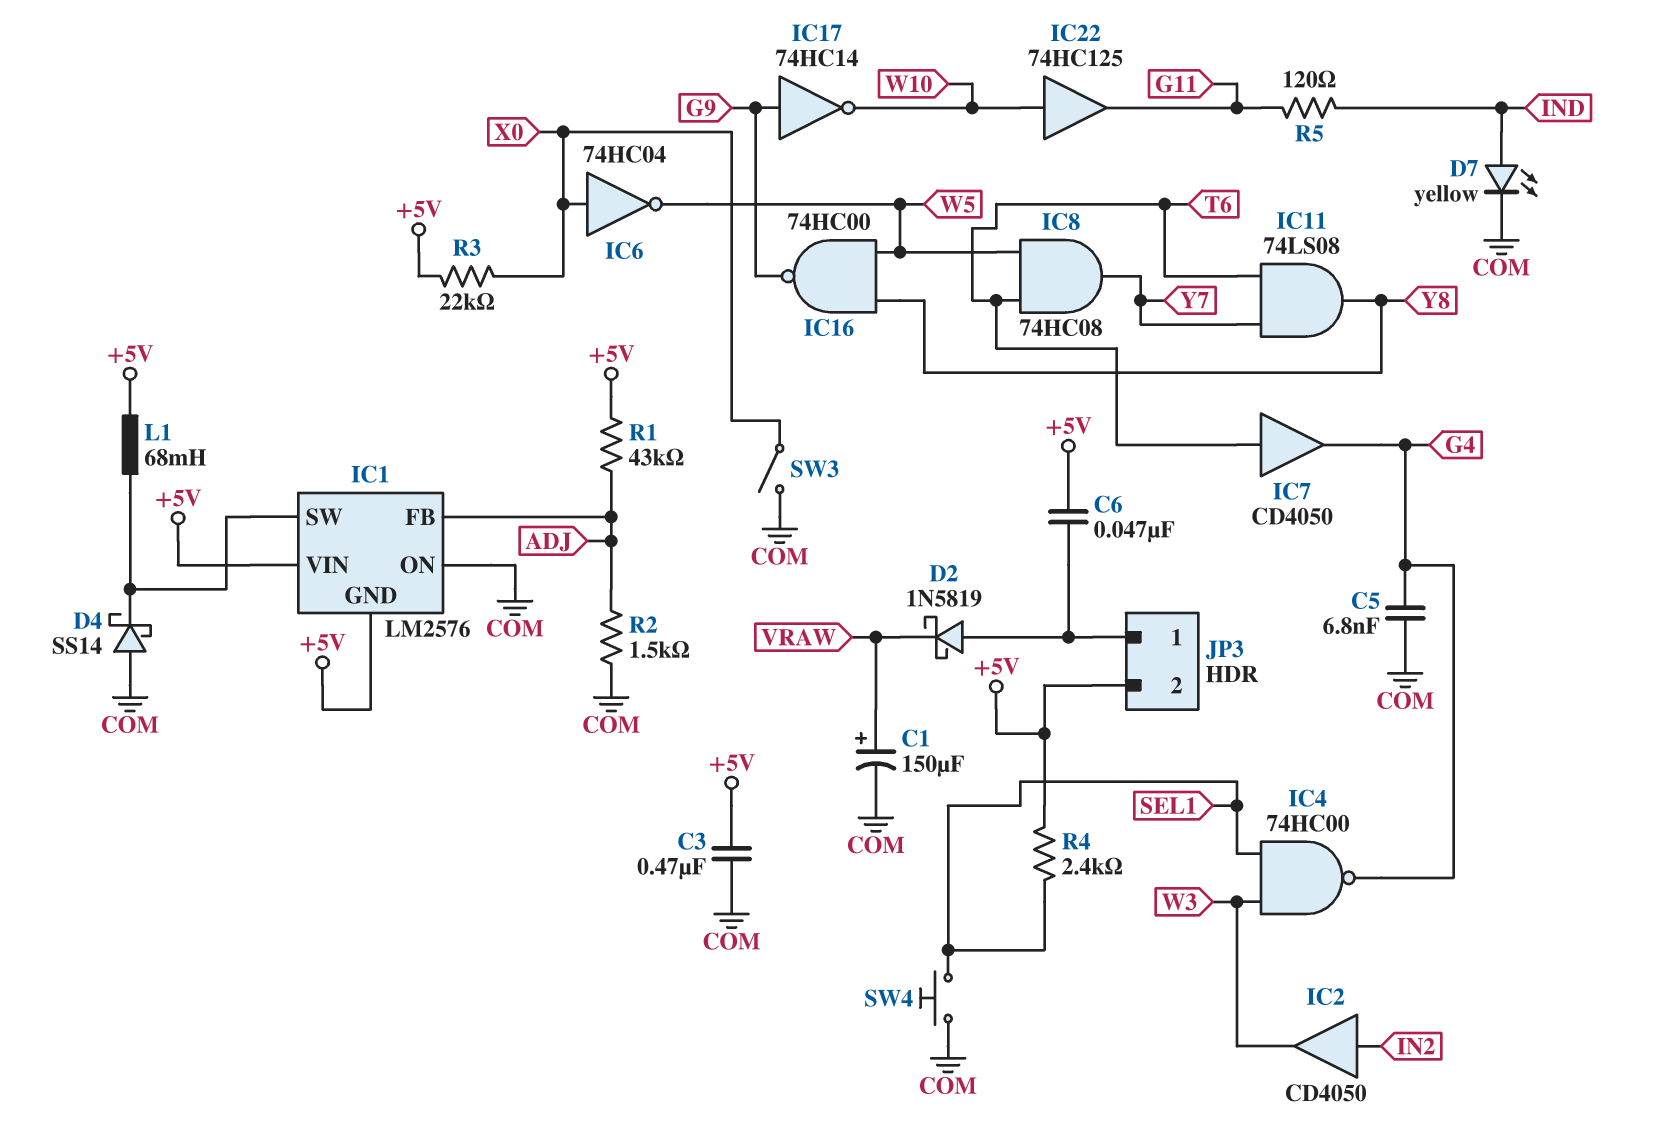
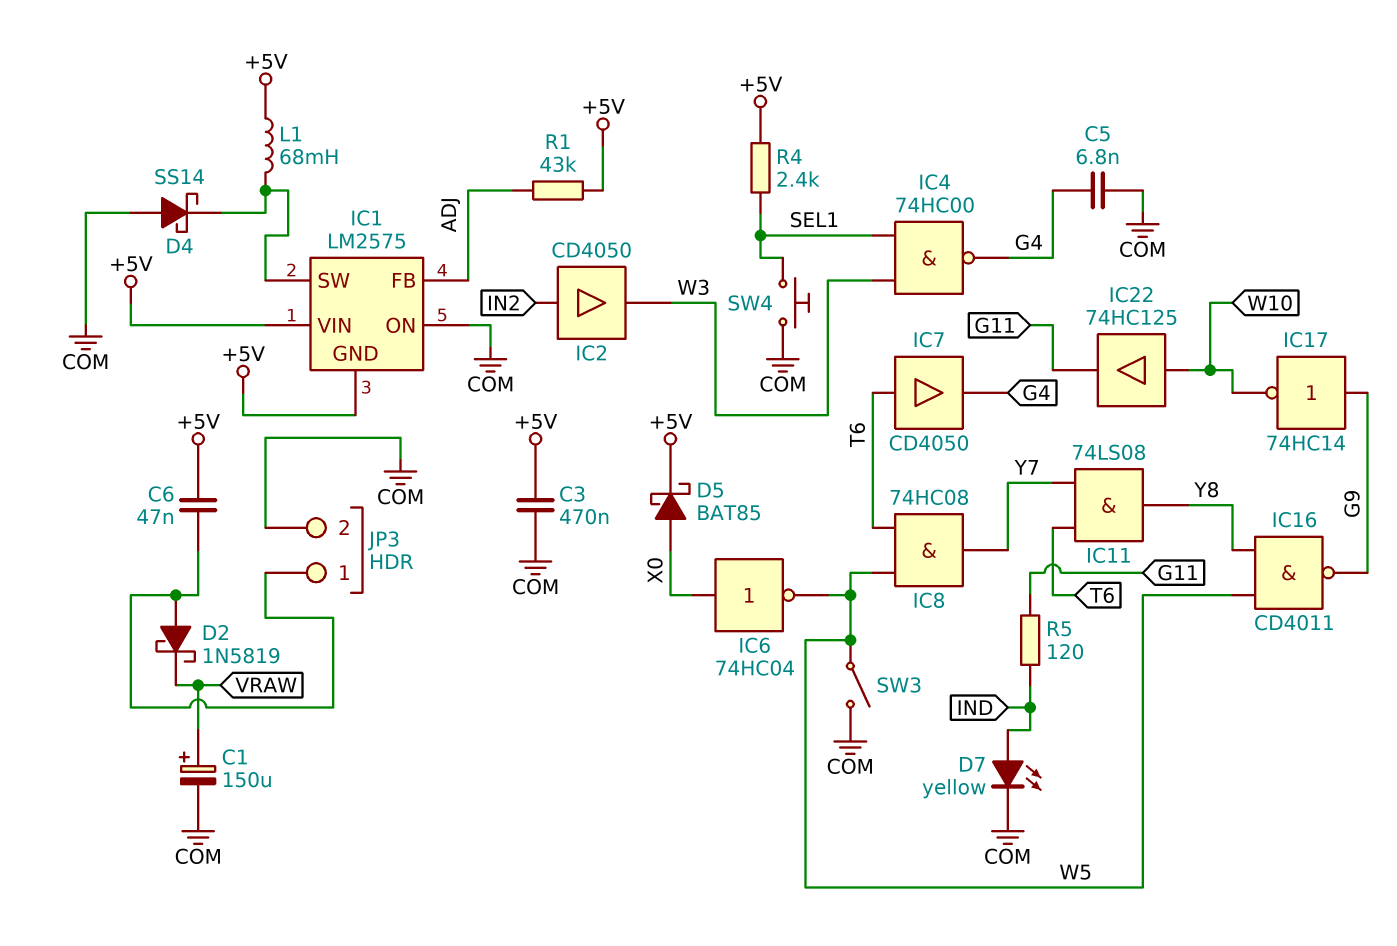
D5: none -> schottky BAT85 (A X0, K +5V)
IC1: LM2576 -> LM2575
IC16: NAND 74HC00 (in W5, in Y8, out G9) -> NAND CD4011 (in W5, in Y8, out G9)
JP3 pin 2: +5V -> COM
R2: 1.5k (ADJ, COM) -> none
R3: 22k (+5V, X0) -> none
SW3: switch (COM, X0) -> switch (COM, W5)

